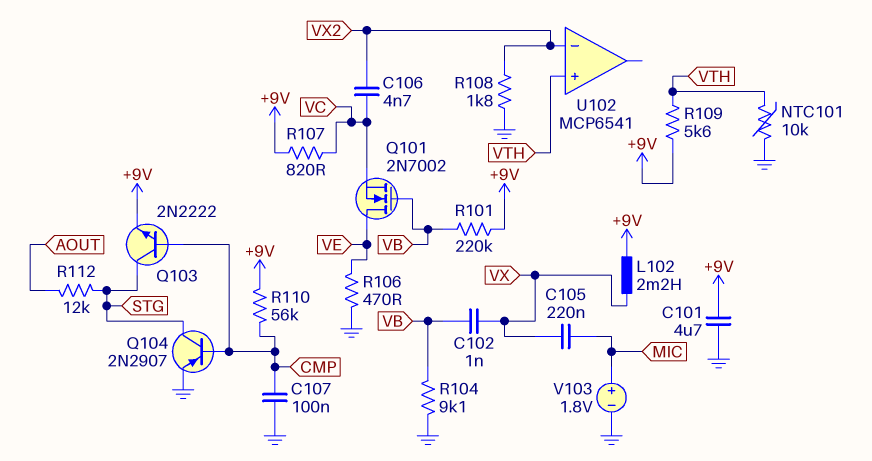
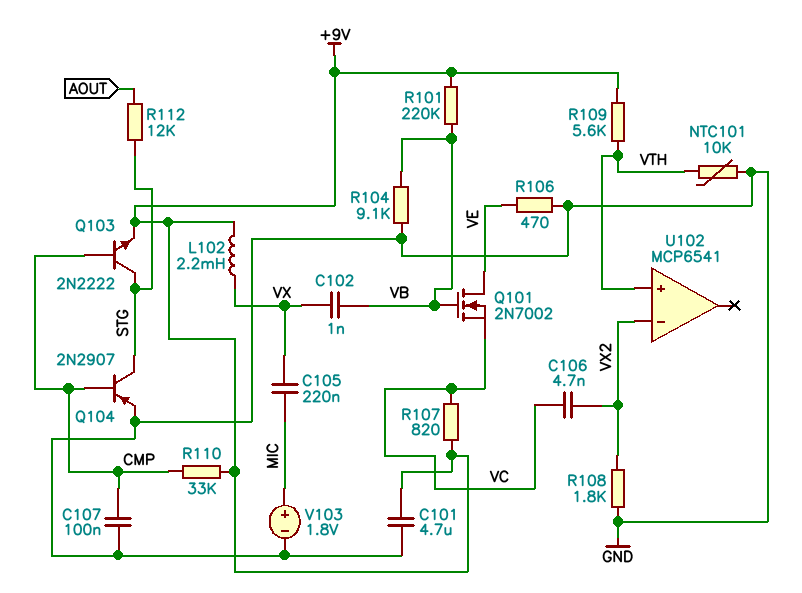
R110: 56k (+9V, CMP) -> 33k (+9V, CMP)

